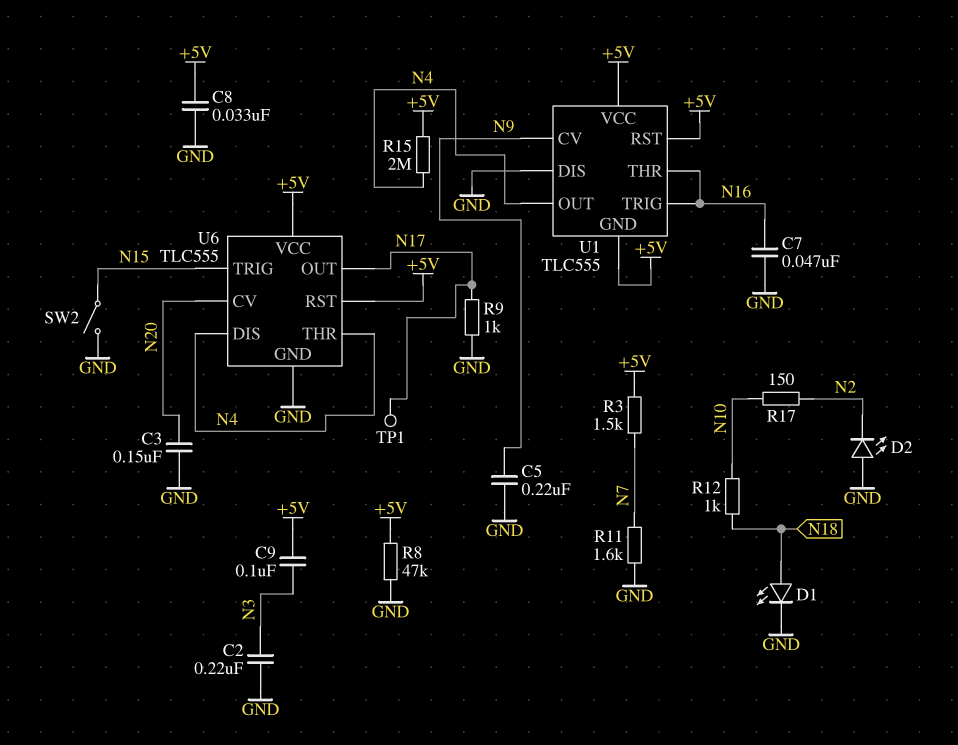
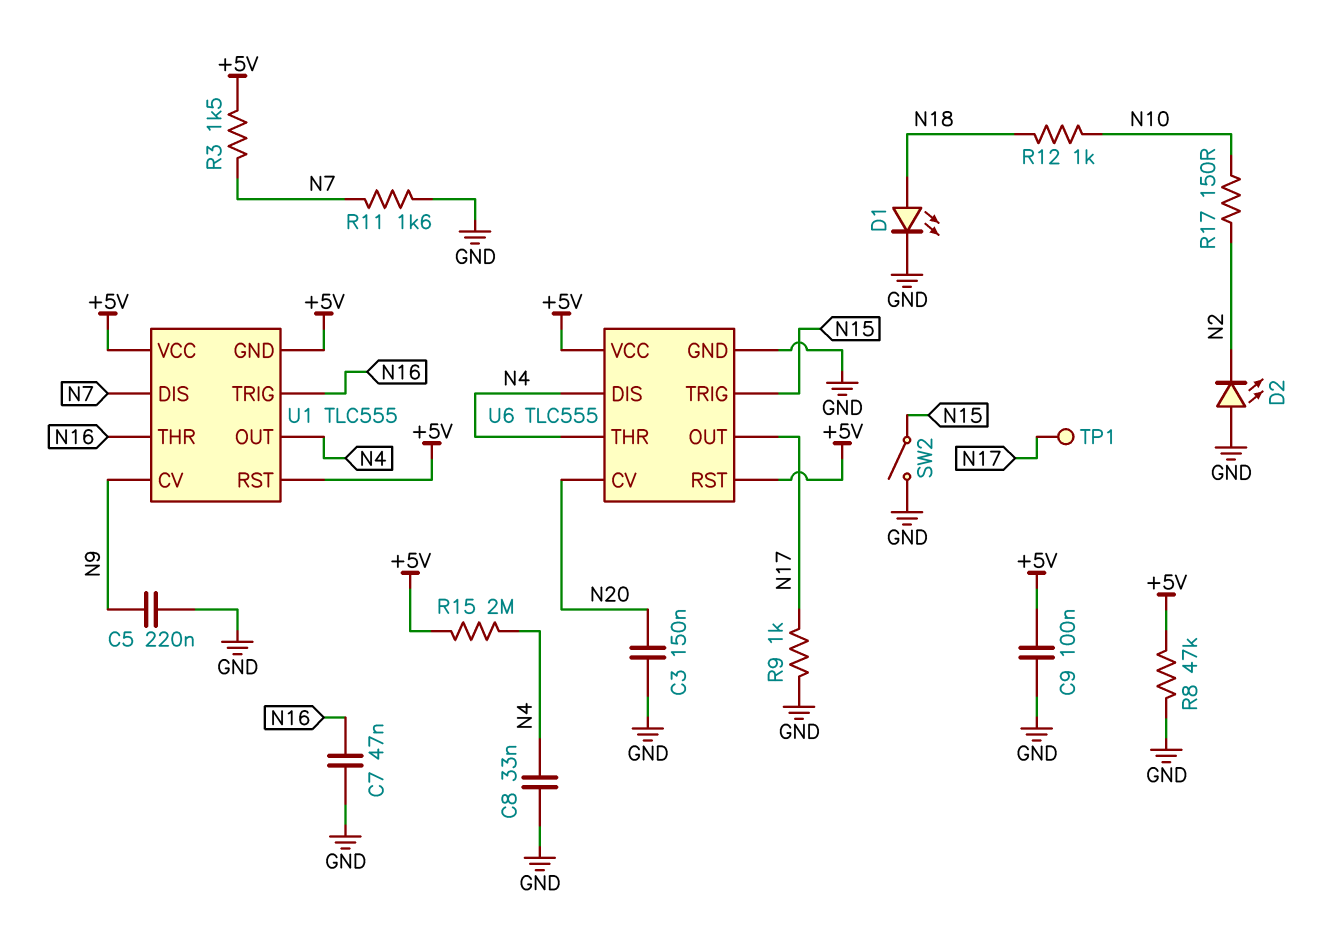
C2: 220nF (GND, N3) -> none
C8: 33nF (+5V, GND) -> 33nF (GND, N4)
C9: 100nF (+5V, N3) -> 100nF (+5V, GND)
U1 pin DIS: GND -> N7

